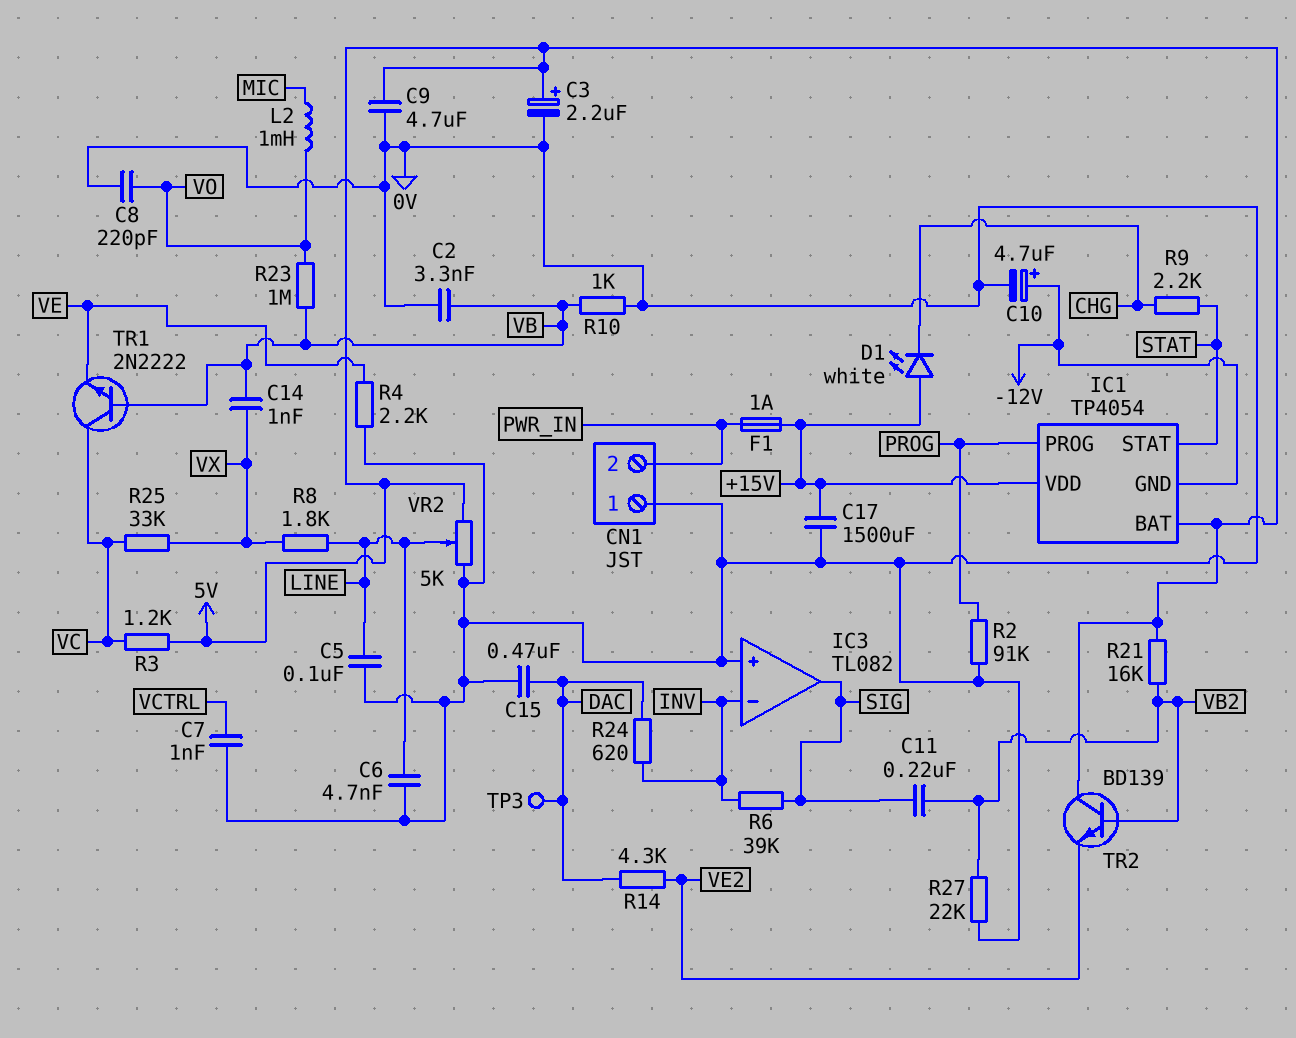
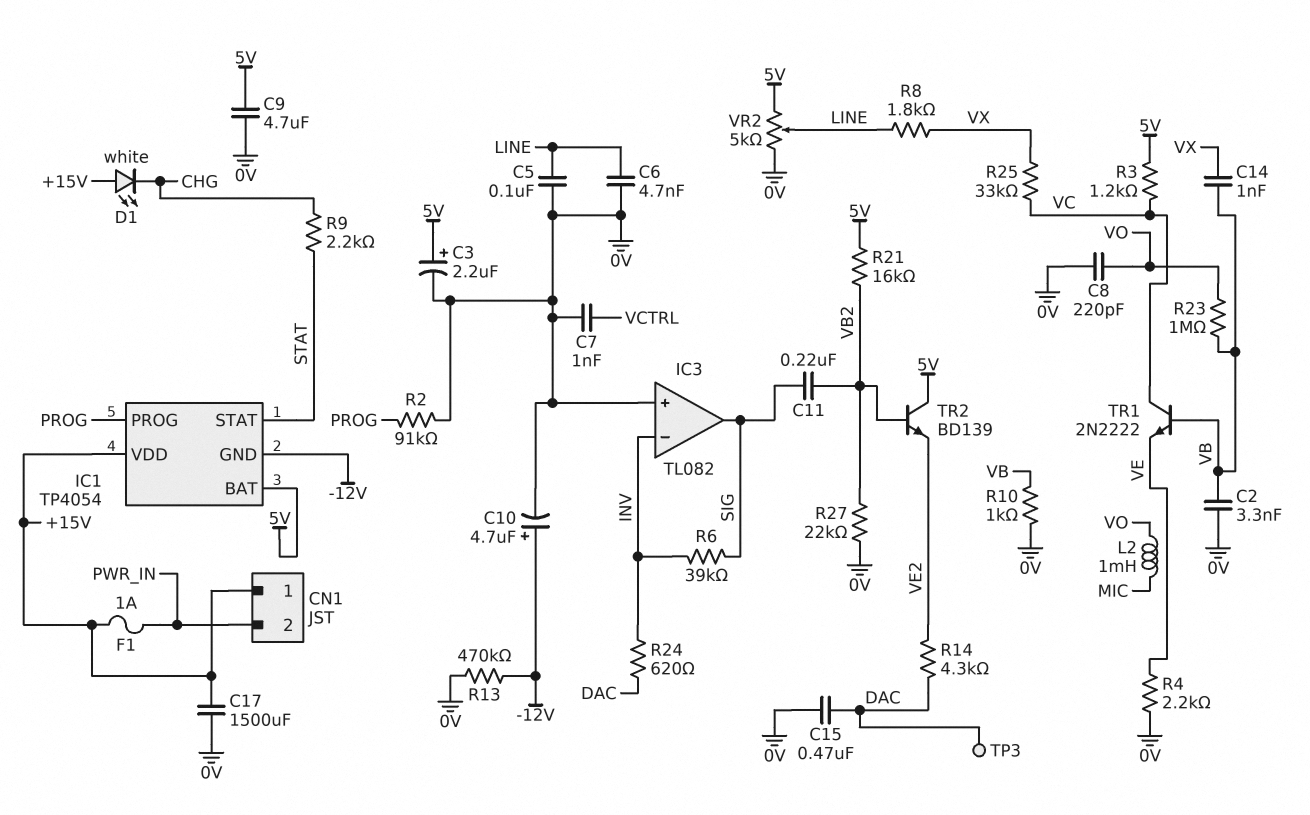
CN1 pin 1: 0V -> +15V
R13: none -> 470k (-12V, 0V)

